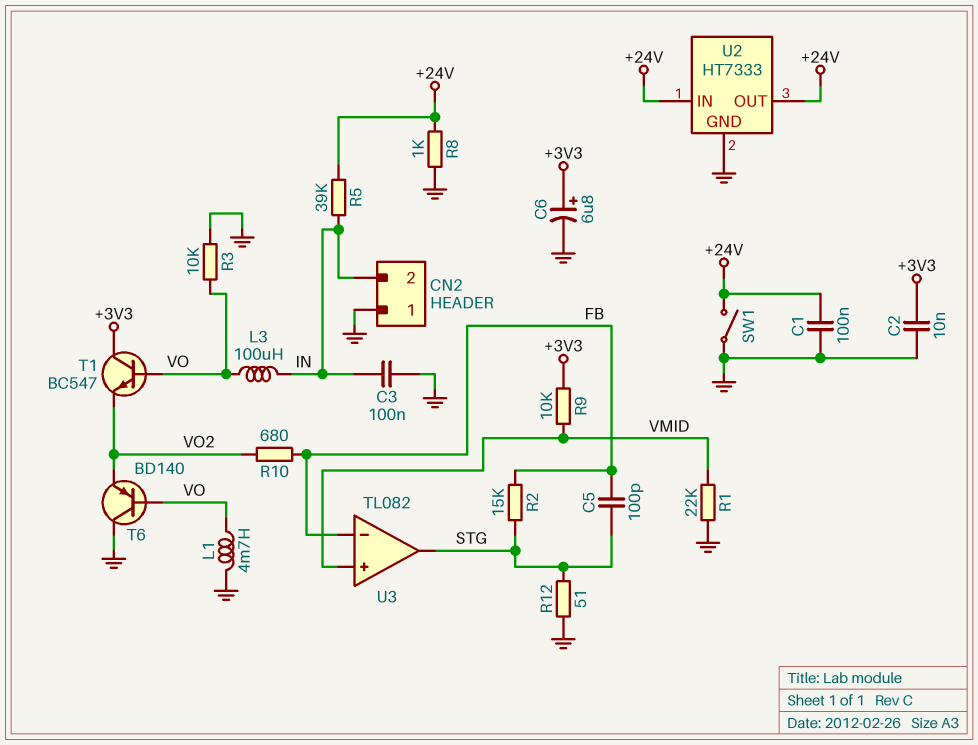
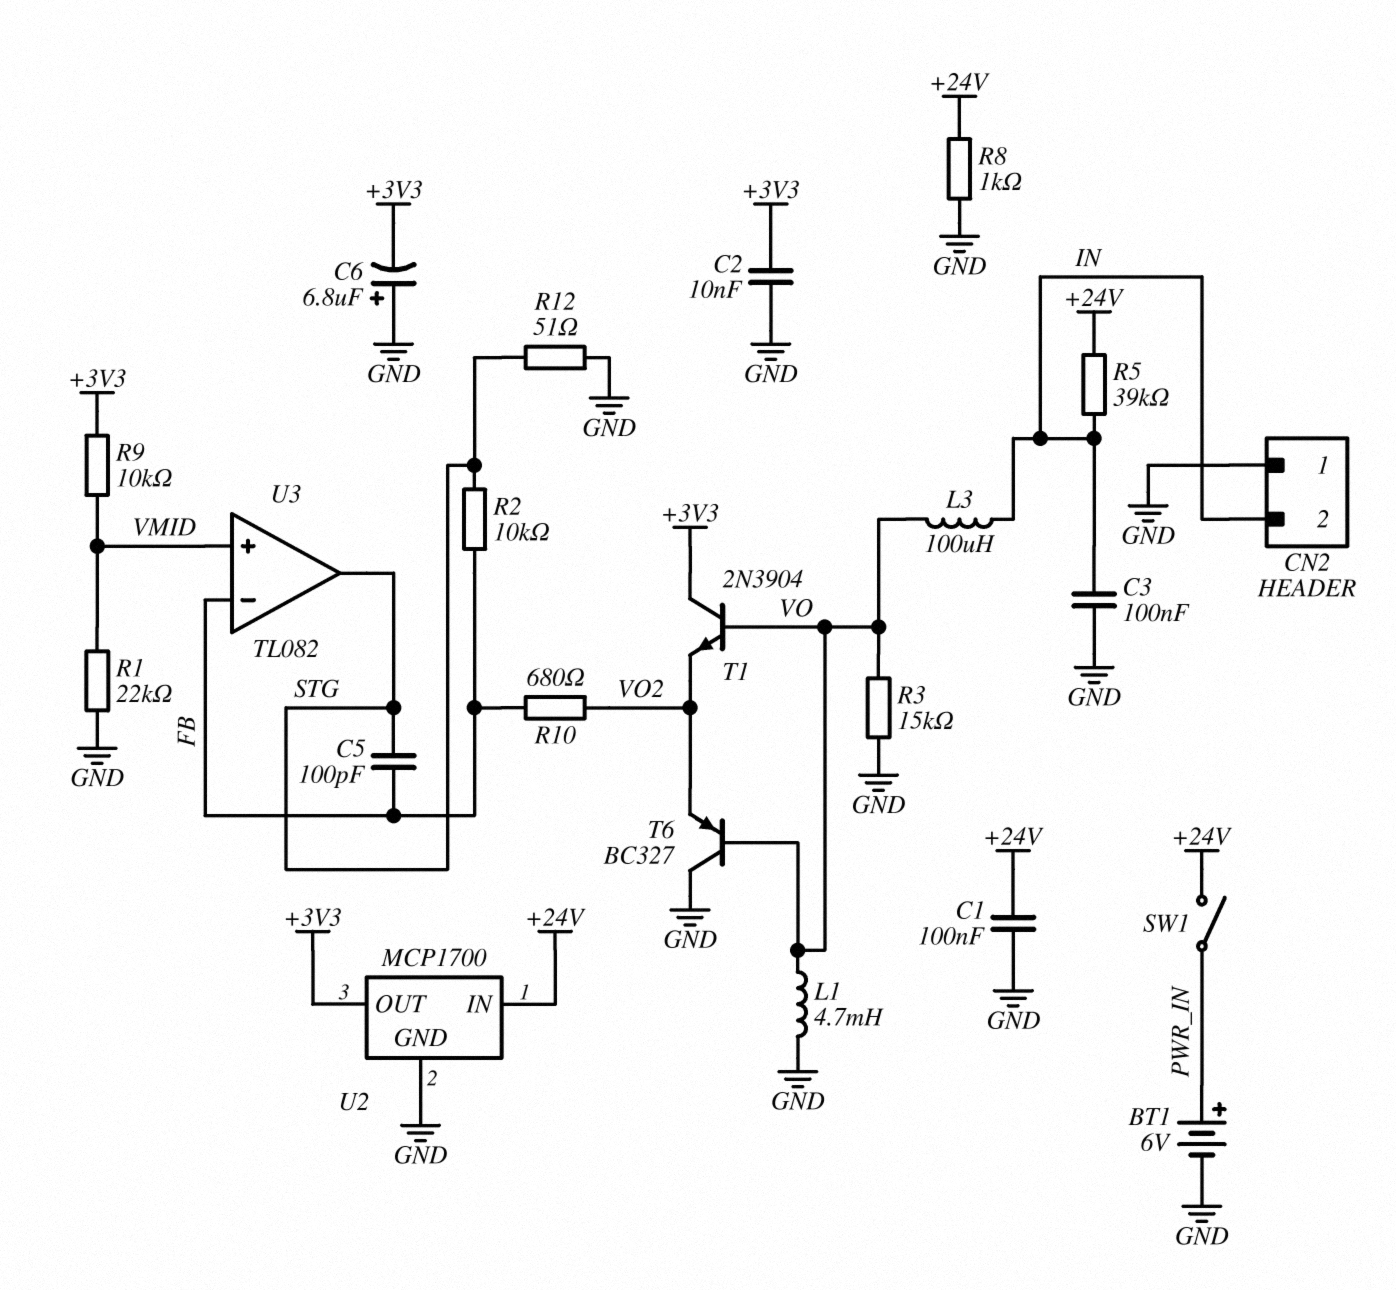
BT1: none -> 6V (plus PWR_IN, minus GND)
C6: 6.8uF (plus +3V3, minus GND) -> 6.8uF (plus GND, minus +3V3)
R2: 15k (FB, STG) -> 10k (FB, STG)
R3: 10k (GND, VO) -> 15k (GND, VO)
SW1: switch (+24V, GND) -> switch (+24V, PWR_IN)
T1: NPN BC547 (B VO, C +3V3, E VO2) -> NPN 2N3904 (B VO, C +3V3, E VO2)
T6: PNP BD140 (B VO, C GND, E VO2) -> PNP BC327 (B VO, C GND, E VO2)
U2: HT7333 -> MCP1700
U2 pin OUT: +24V -> +3V3

